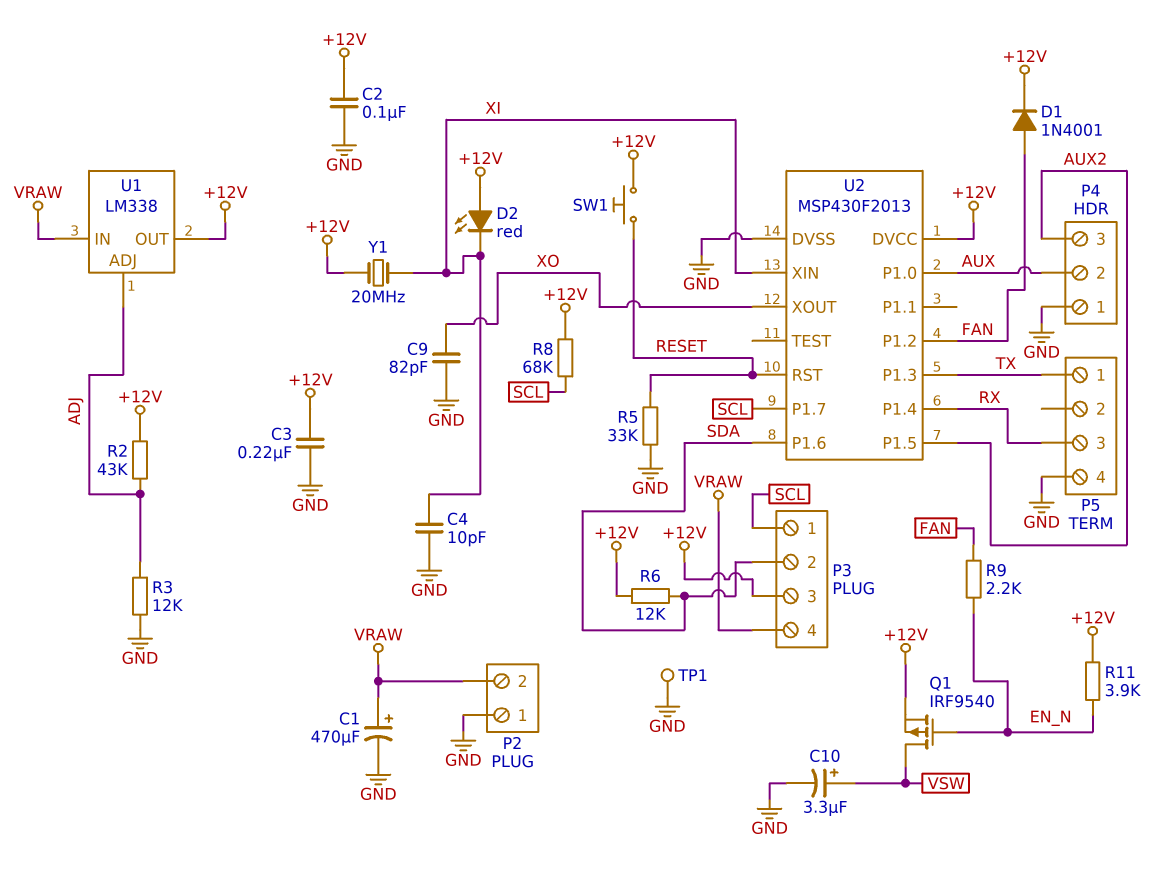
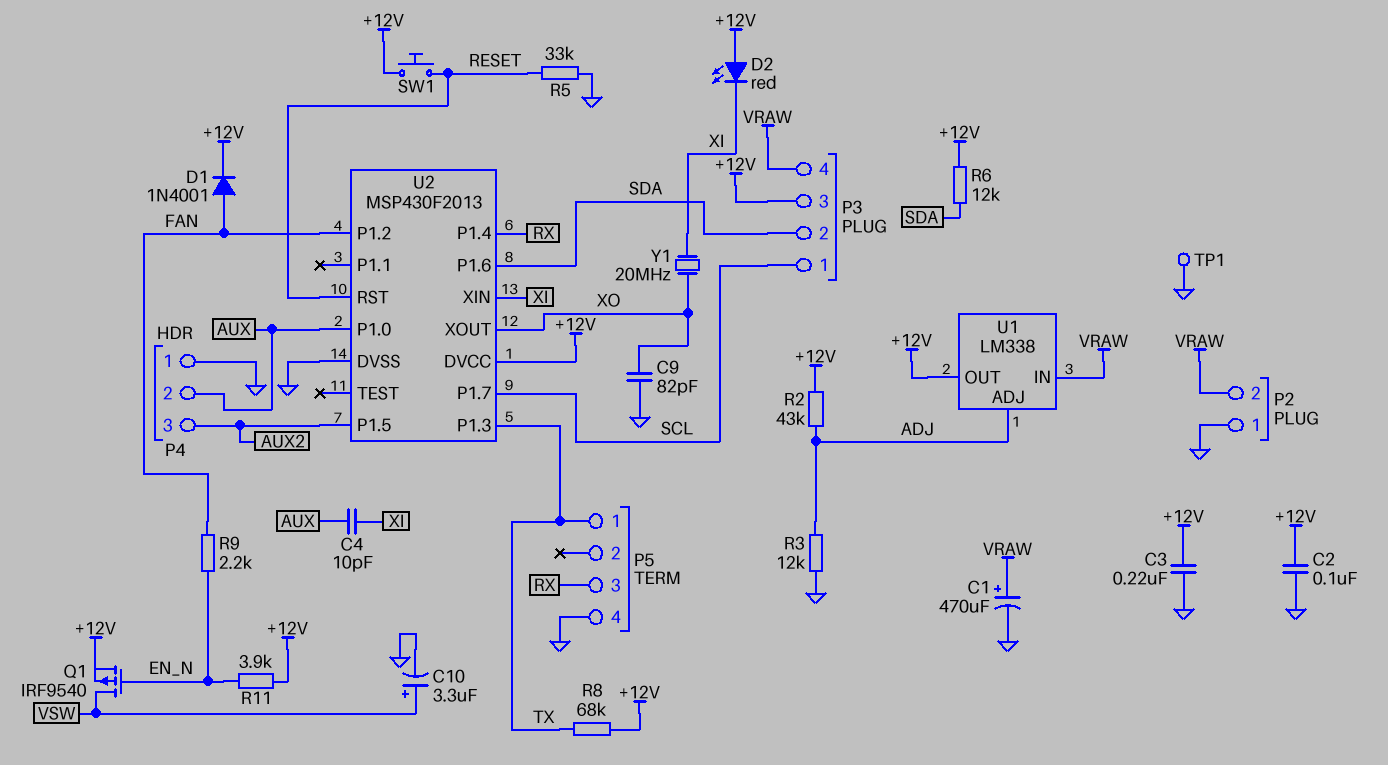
C4: 10pF (GND, XI) -> 10pF (AUX, XI)
R8: 68k (+12V, SCL) -> 68k (+12V, TX)
Y1: 20MHz (+12V, XI) -> 20MHz (XI, XO)

